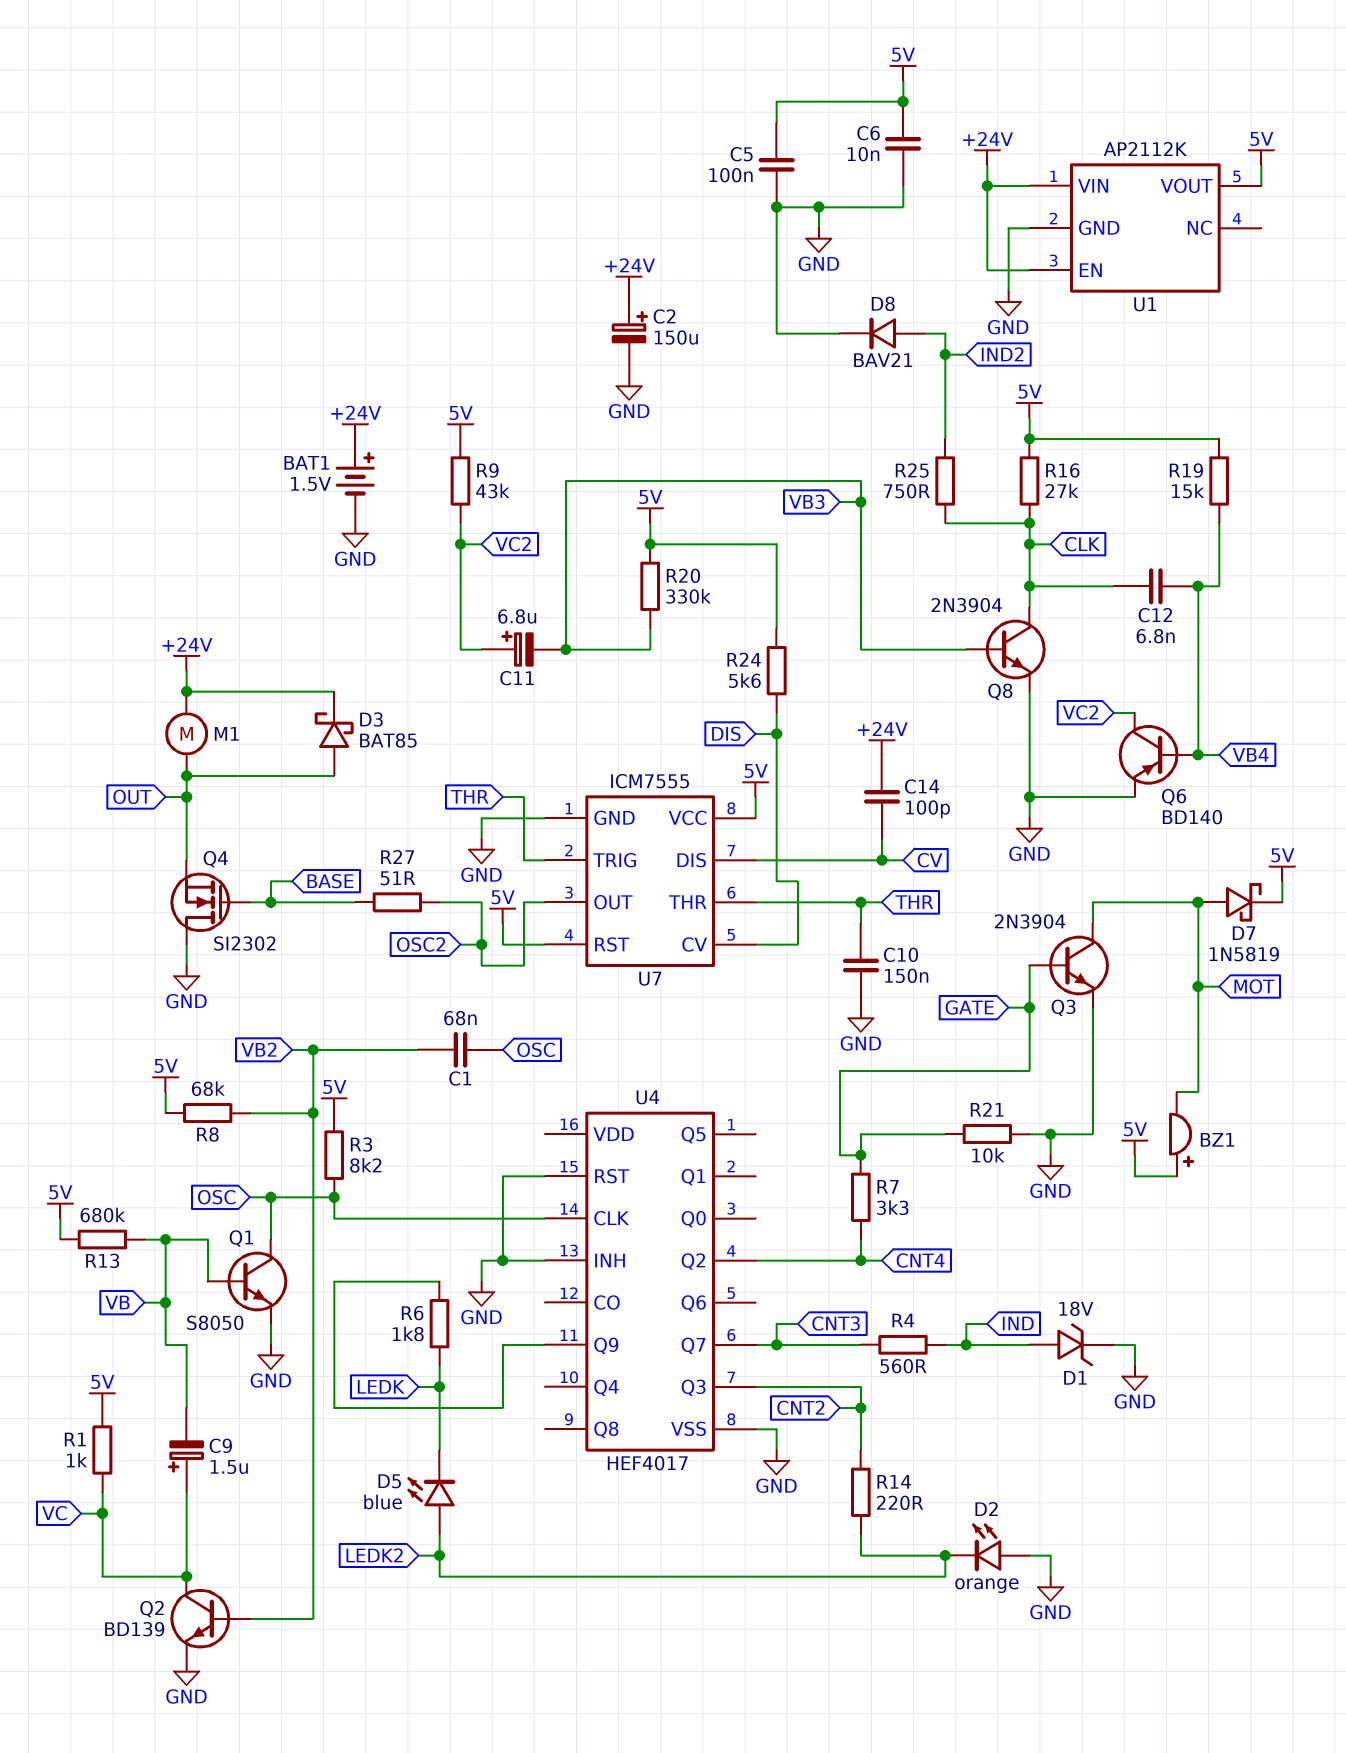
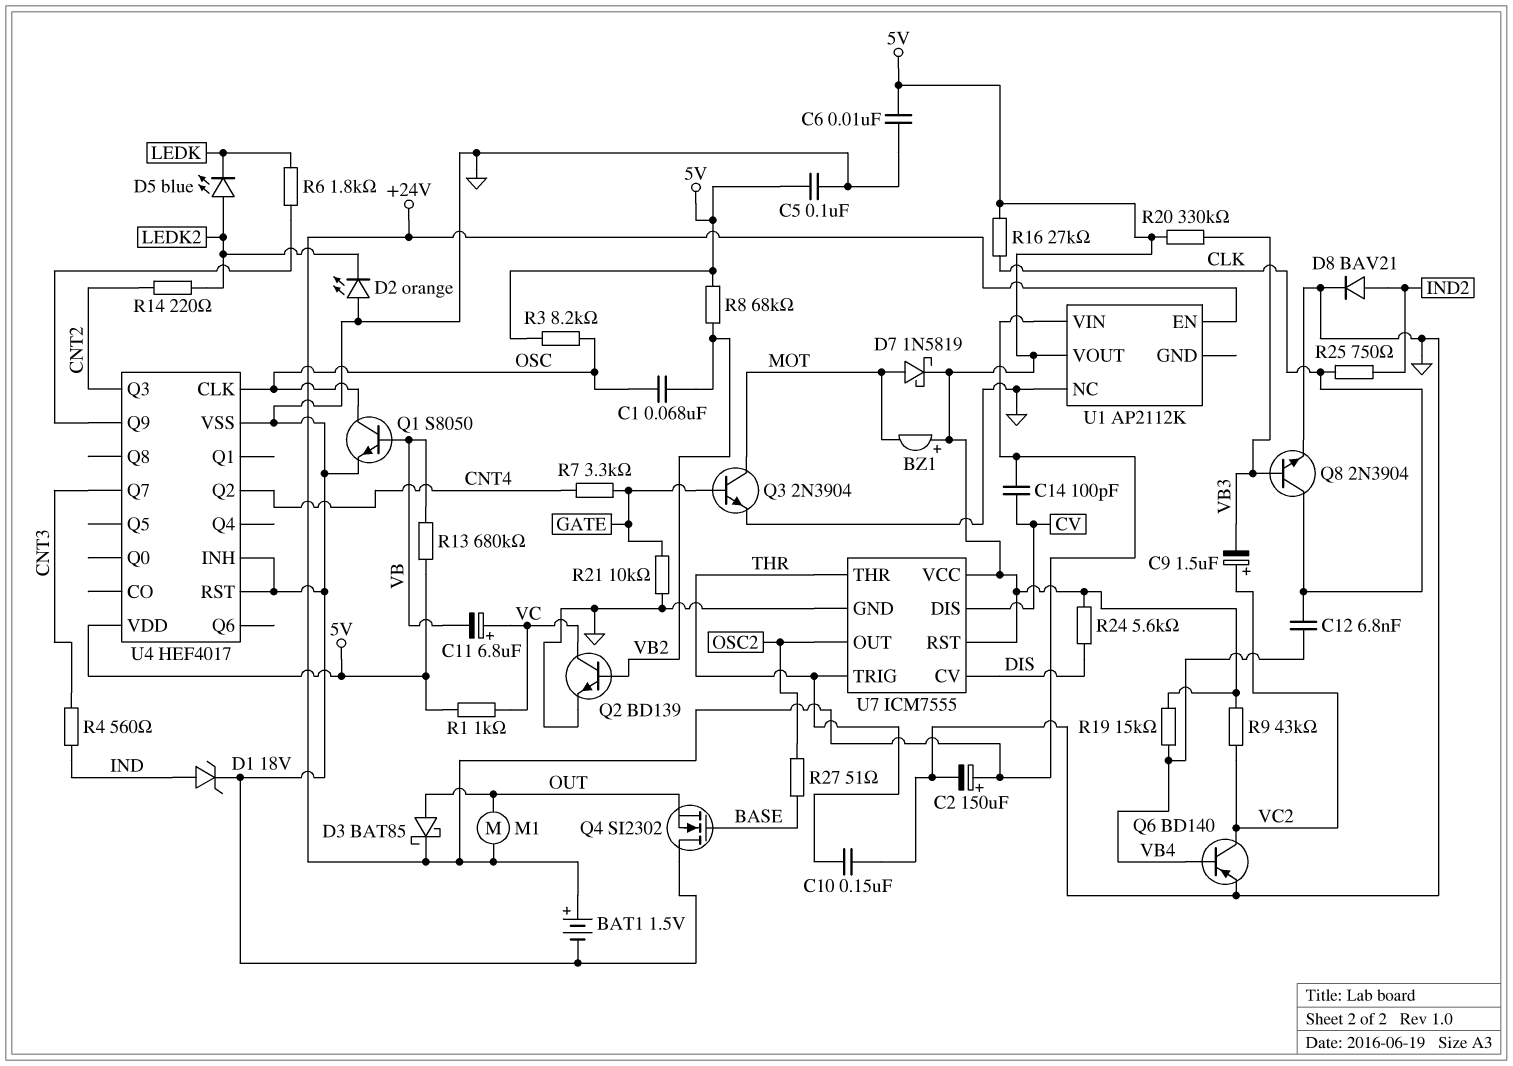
C9: 1.5uF (plus VC, minus VB) -> 1.5uF (plus VC2, minus VB3)
C11: 6.8uF (plus VC2, minus VB3) -> 6.8uF (plus VC, minus VB)
U1 pin GND: GND -> none
U1 pin NC: none -> GND
U4 pin VDD: none -> 5V

